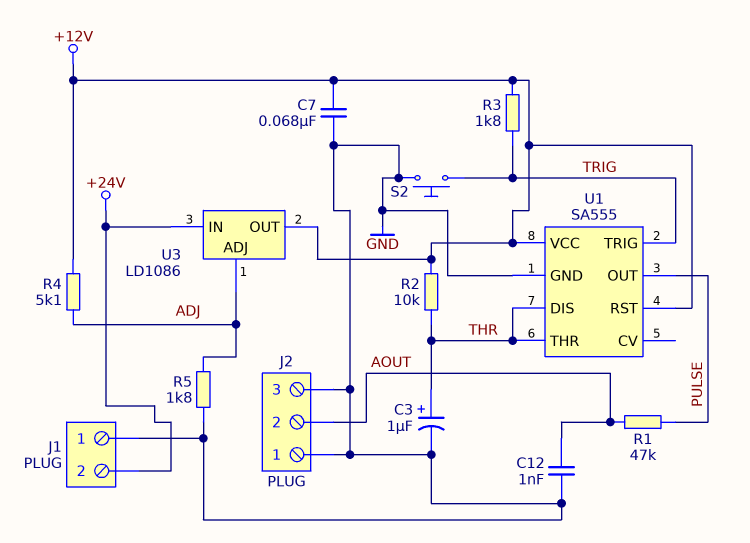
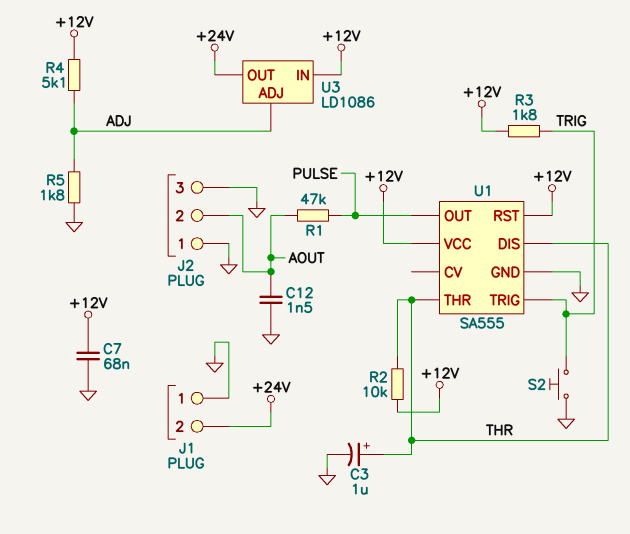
C12: 1nF (AOUT, GND) -> 1.5nF (AOUT, GND)
U3 pin IN: +24V -> +12V
U3 pin OUT: +12V -> +24V

